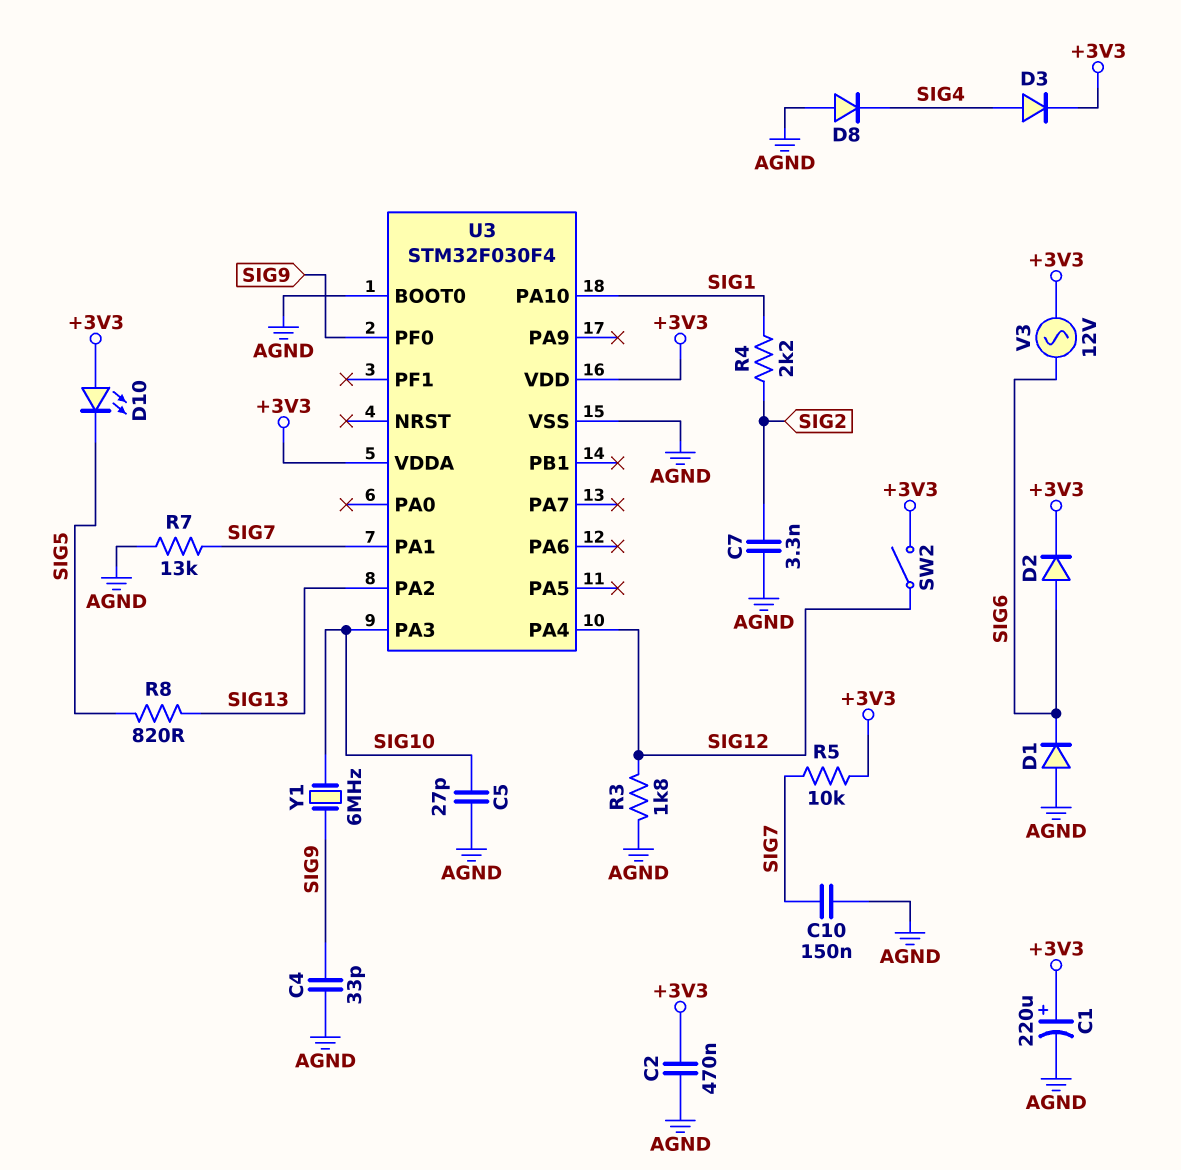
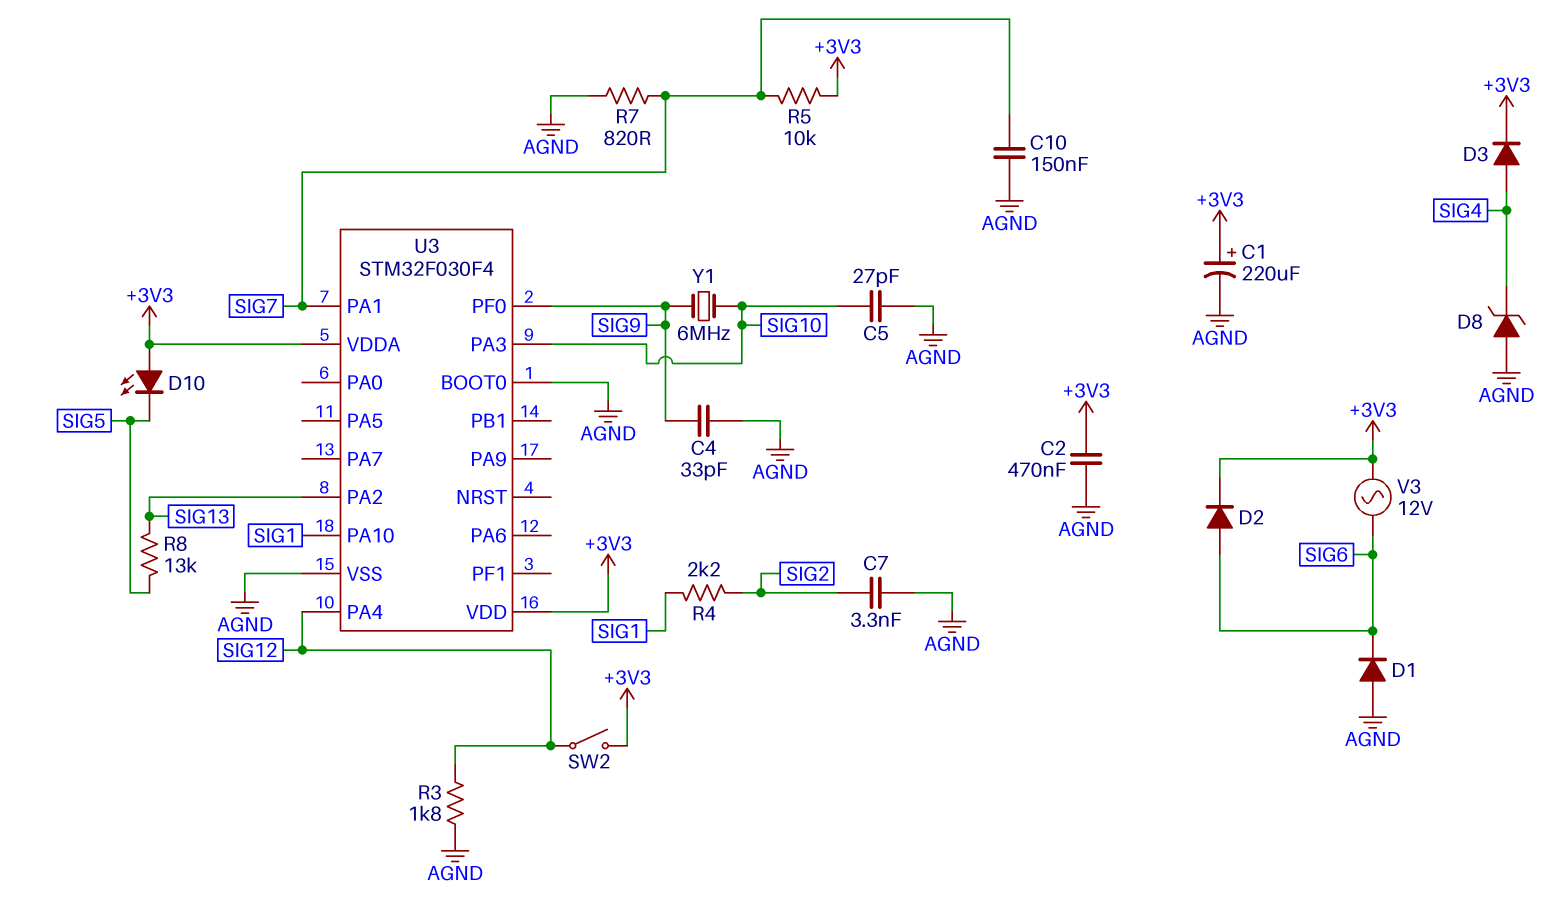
D8: diode (A AGND, K SIG4) -> zener (A AGND, K SIG4)
R7: 13k (AGND, SIG7) -> 820 (AGND, SIG7)
R8: 820 (SIG5, SIG13) -> 13k (SIG5, SIG13)

